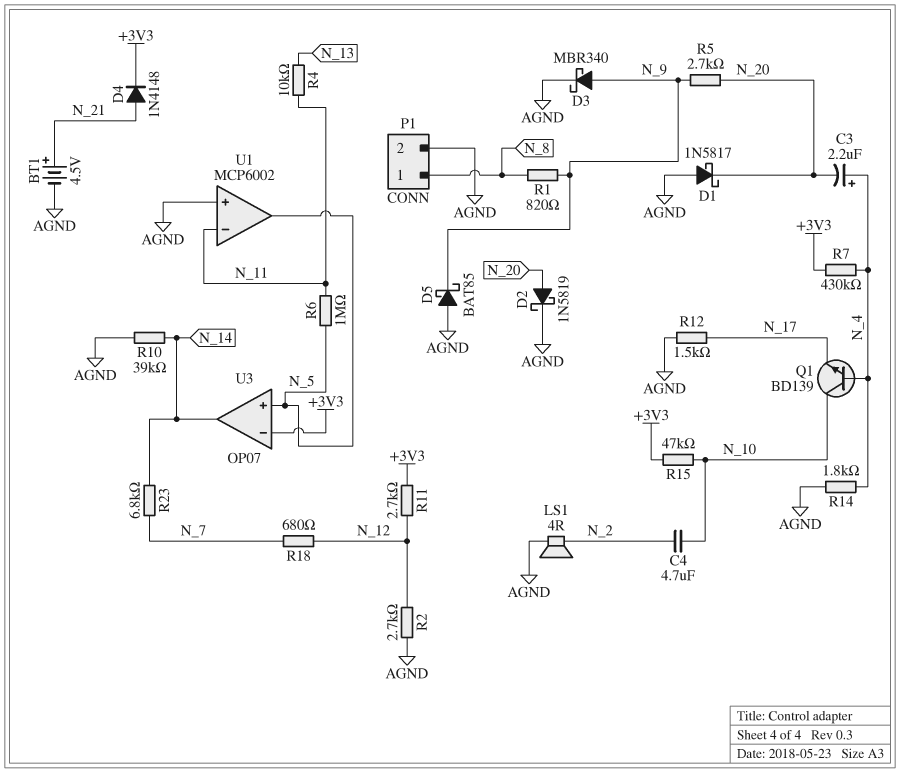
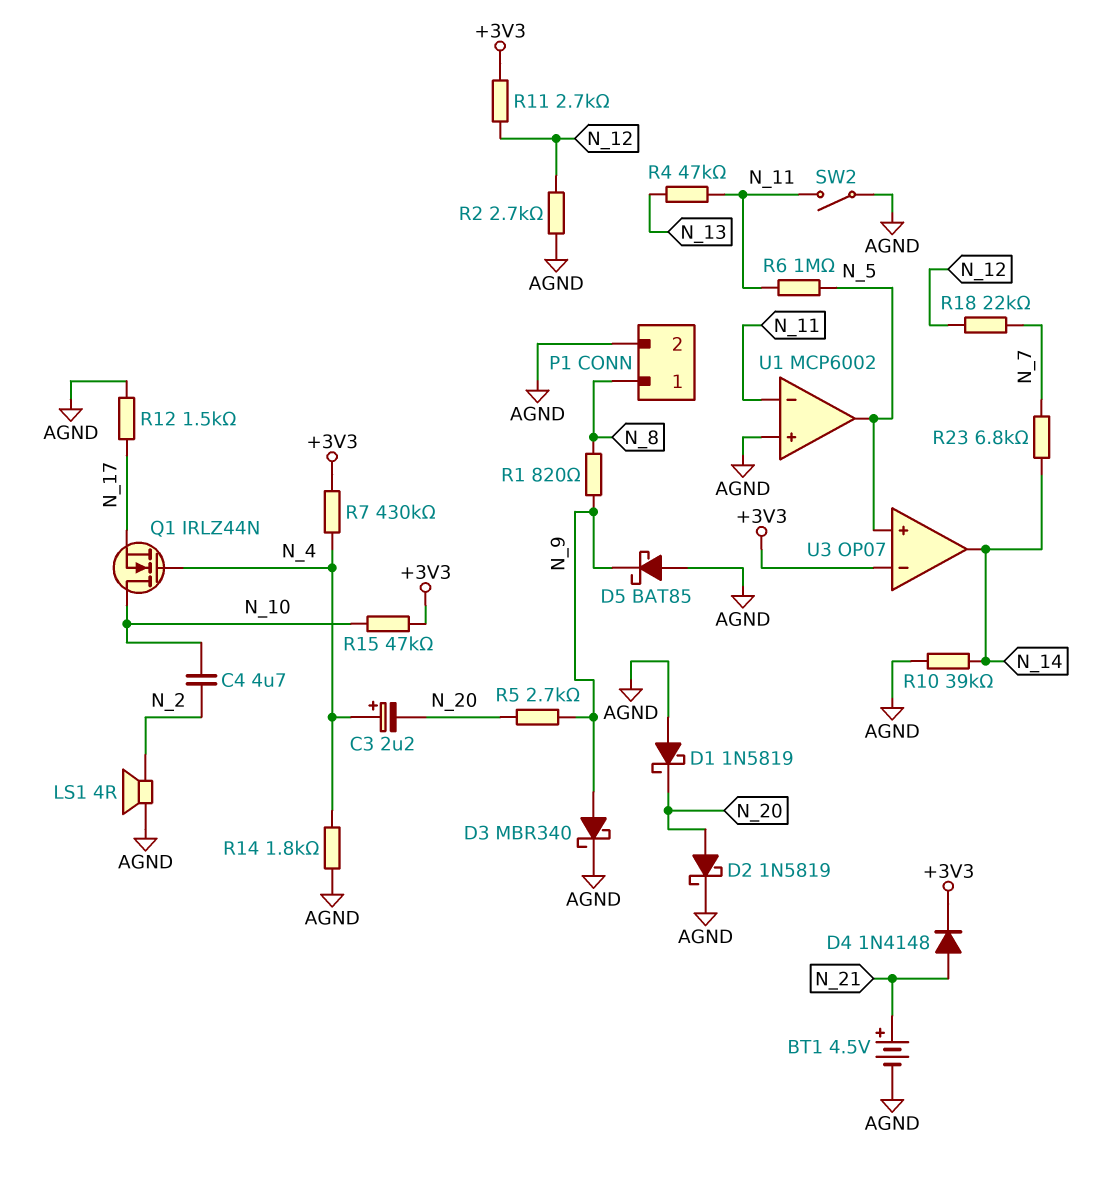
D1: schottky 1N5817 (A AGND, K N_20) -> schottky 1N5819 (A AGND, K N_20)
Q1: NPN BD139 (B N_4, C N_10, E N_17) -> NMOS IRLZ44N (G N_4, D N_10, S N_17)
R4: 10k (N_11, N_13) -> 47k (N_11, N_13)
R18: 680 (N_7, N_12) -> 22k (N_7, N_12)
SW2: none -> switch (AGND, N_11)

